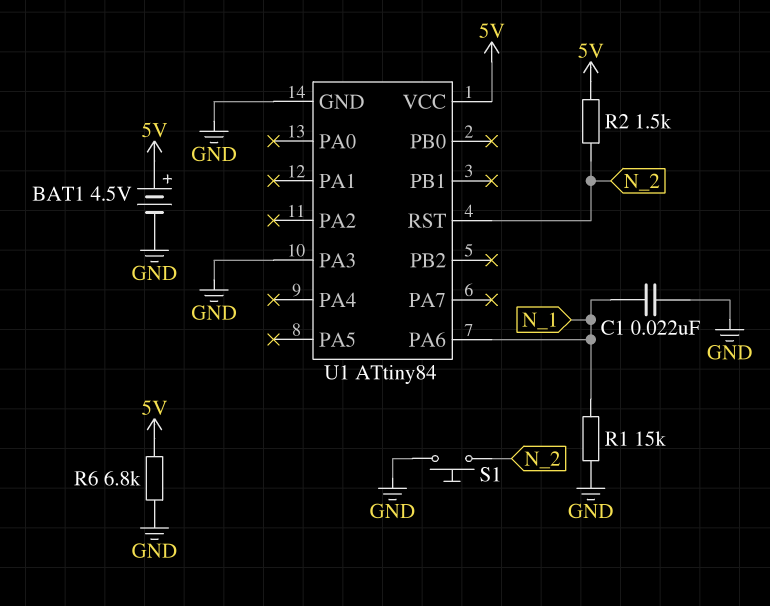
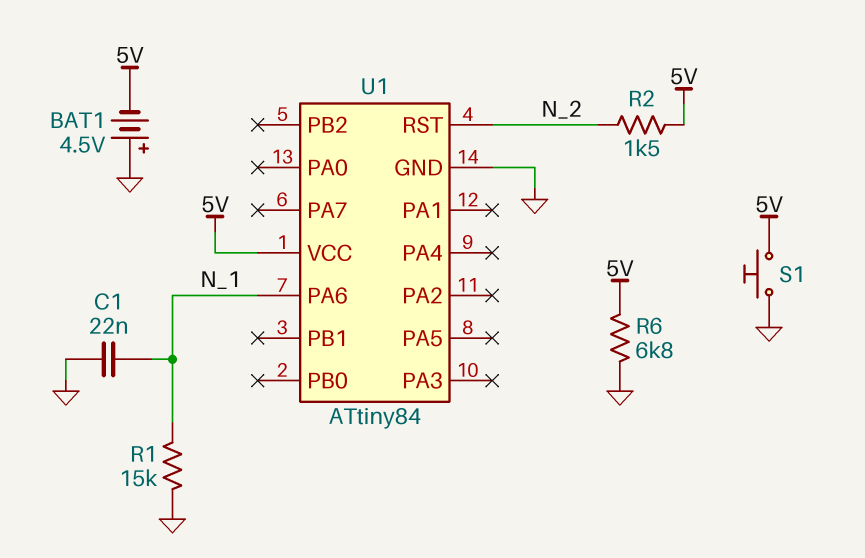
BAT1: 4.5V (plus 5V, minus GND) -> 4.5V (plus GND, minus 5V)
S1: button (GND, N_2) -> button (5V, GND)
U1 pin PA3: GND -> none

